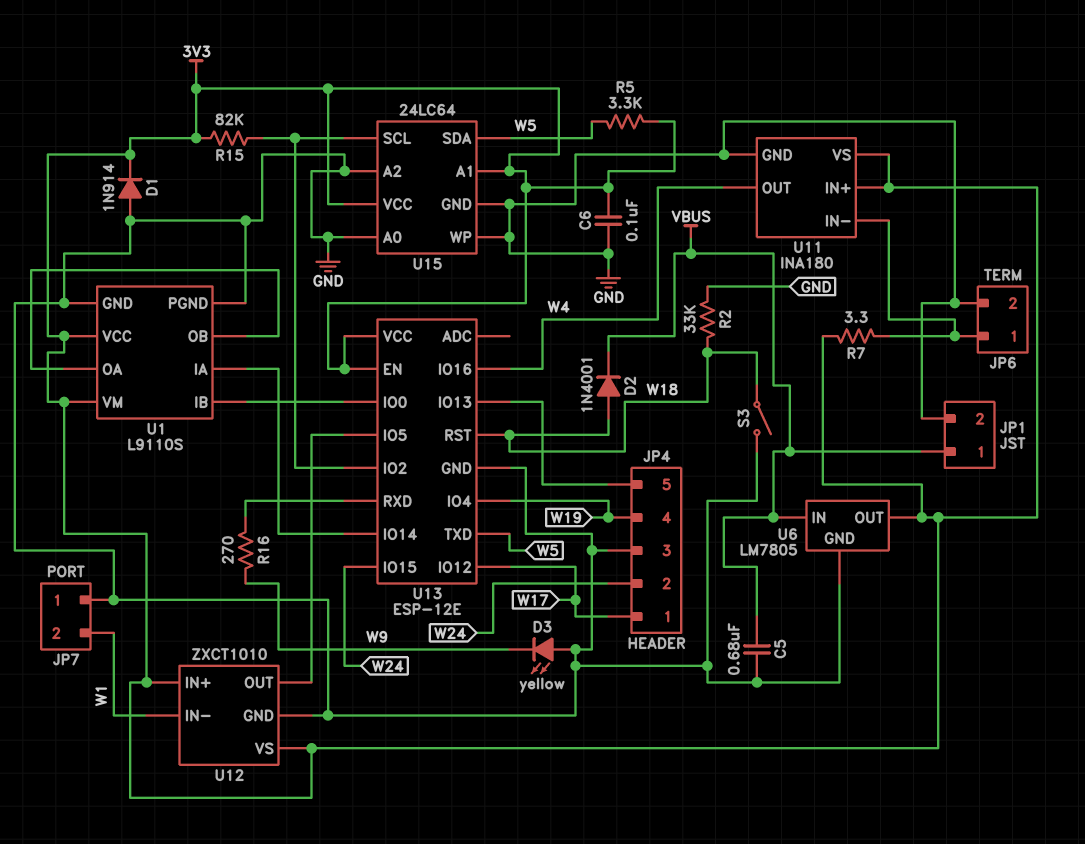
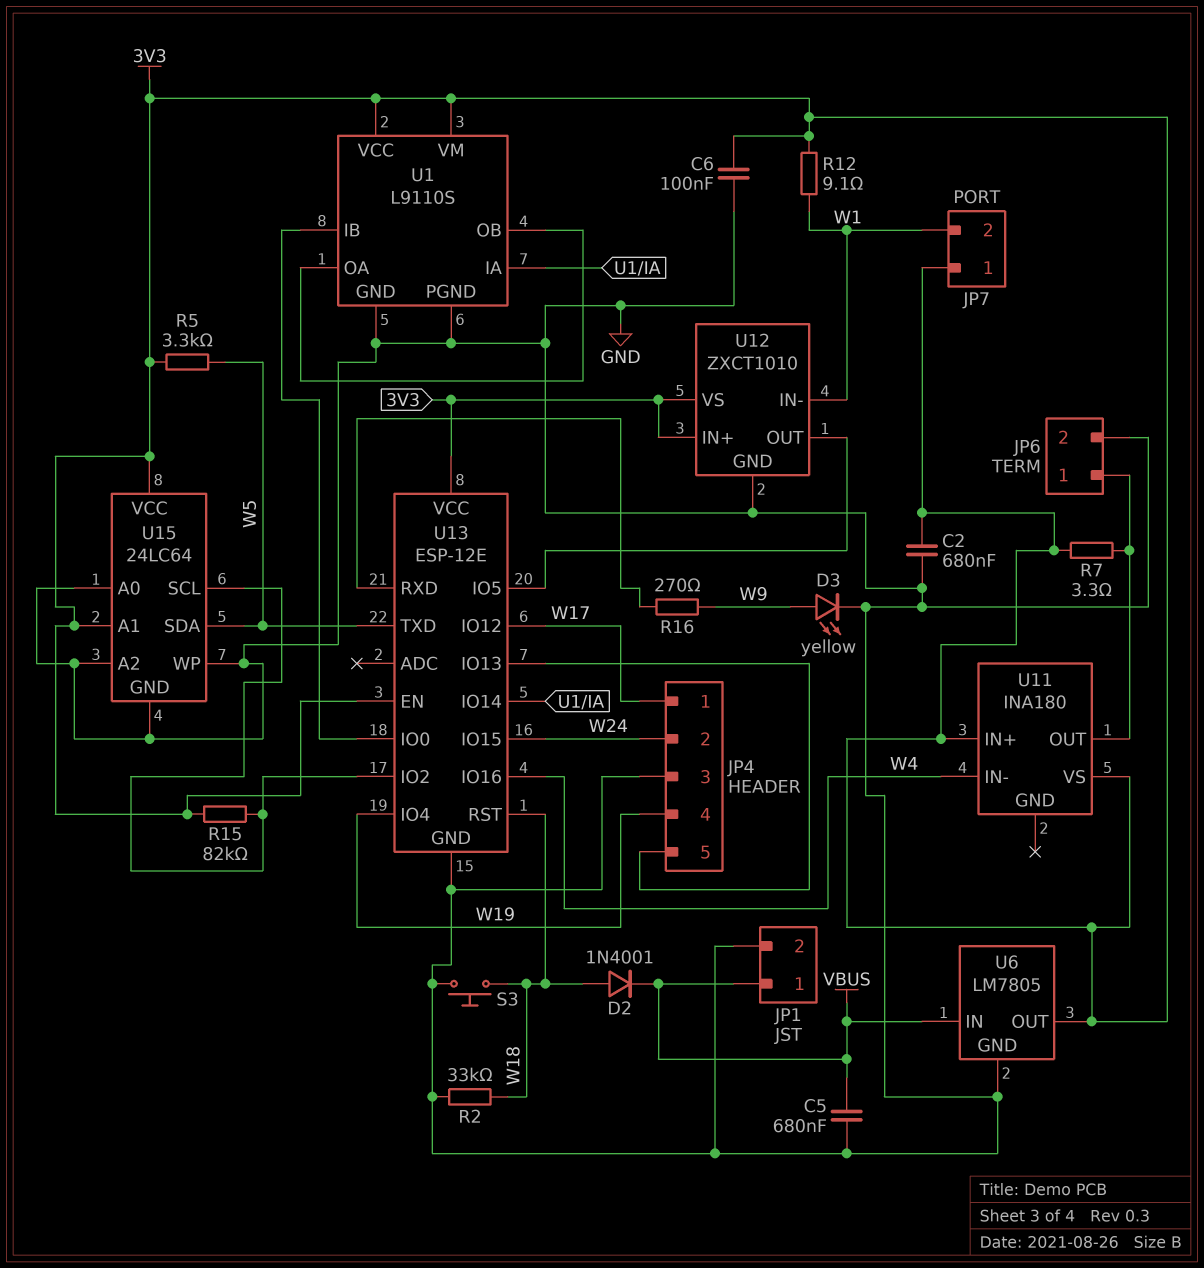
C2: none -> 680nF (3V3, GND)
D1: diode 1N914 (A GND, K 3V3) -> none
D3: LED yellow (A GND, K W9) -> LED yellow (A W9, K GND)
JP7 pin 1: GND -> 3V3
R12: none -> 9.1 (3V3, W1)
S3: switch (GND, W18) -> button (GND, W18)
U11 pin GND: GND -> none
U11 pin IN-: JP6/1 -> W4
U11 pin OUT: W4 -> JP6/1

